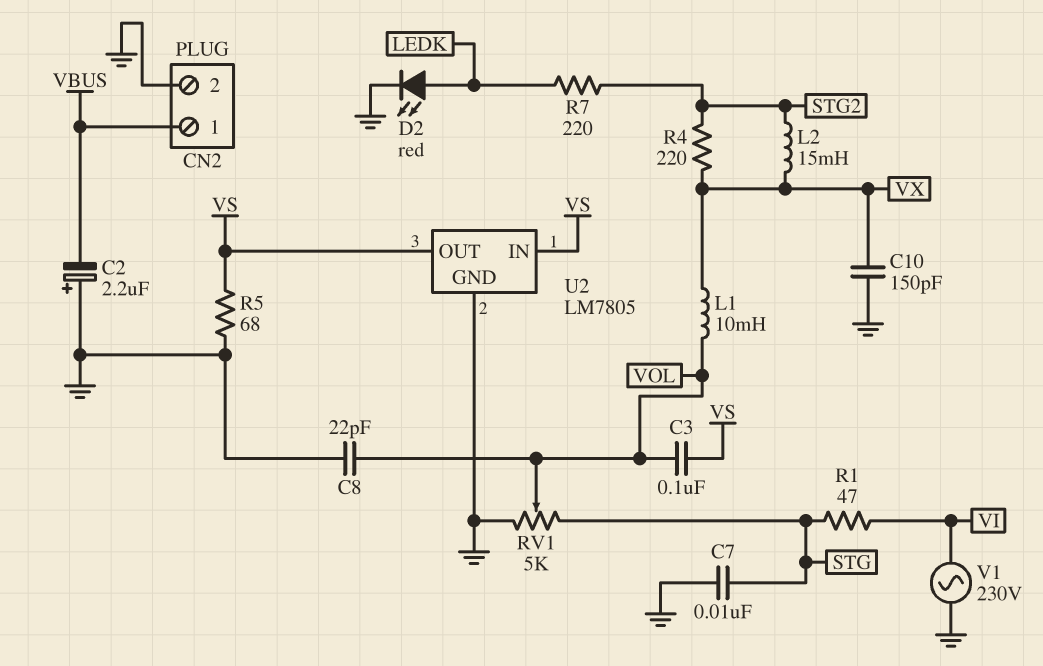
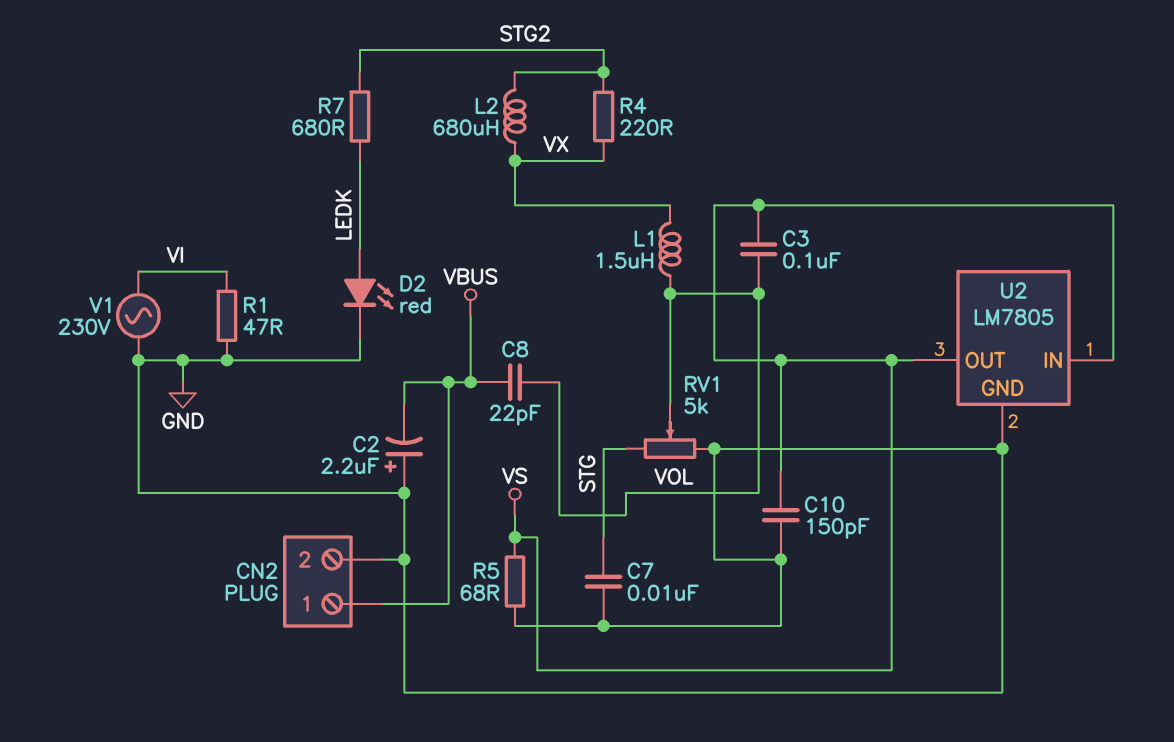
C8: 22pF (GND, VOL) -> 22pF (VBUS, VOL)
C10: 150pF (GND, VX) -> 150pF (GND, VS)
L1: 10mH (VOL, VX) -> 1.5uH (VOL, VX)
L2: 15mH (STG2, VX) -> 680uH (STG2, VX)
R1: 47 (STG, VI) -> 47 (GND, VI)
R7: 220 (LEDK, STG2) -> 680 (LEDK, STG2)

